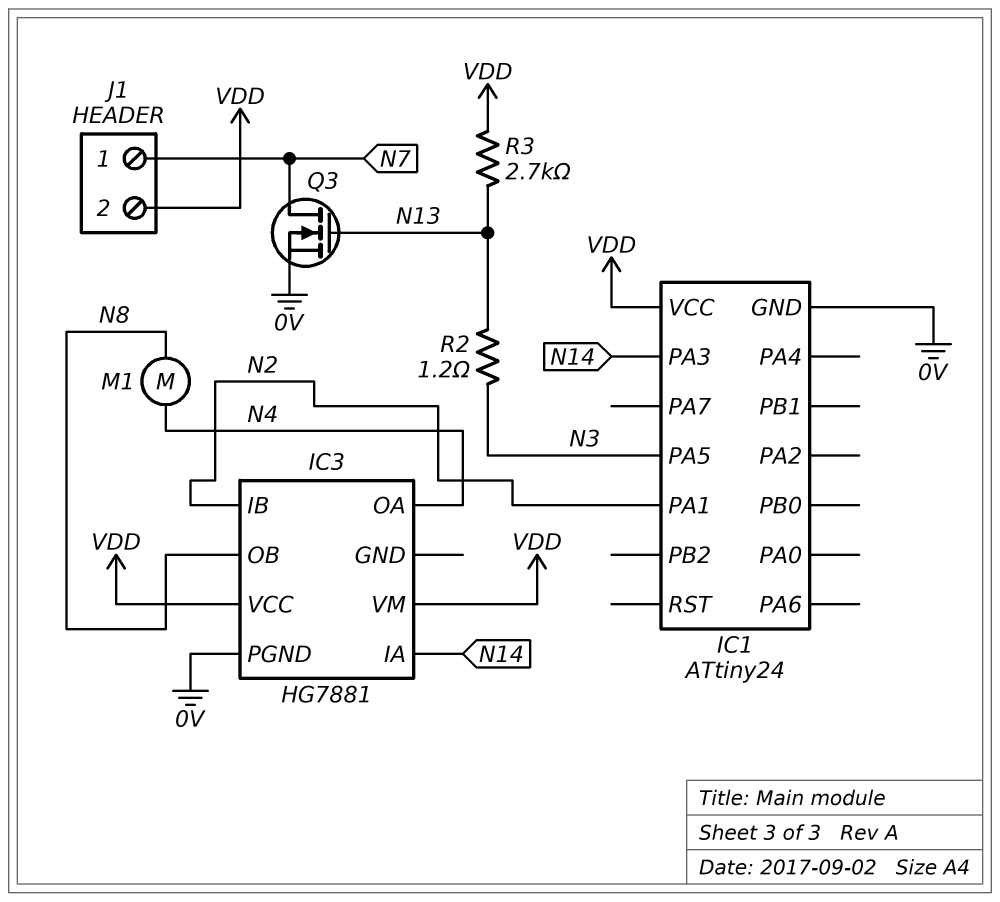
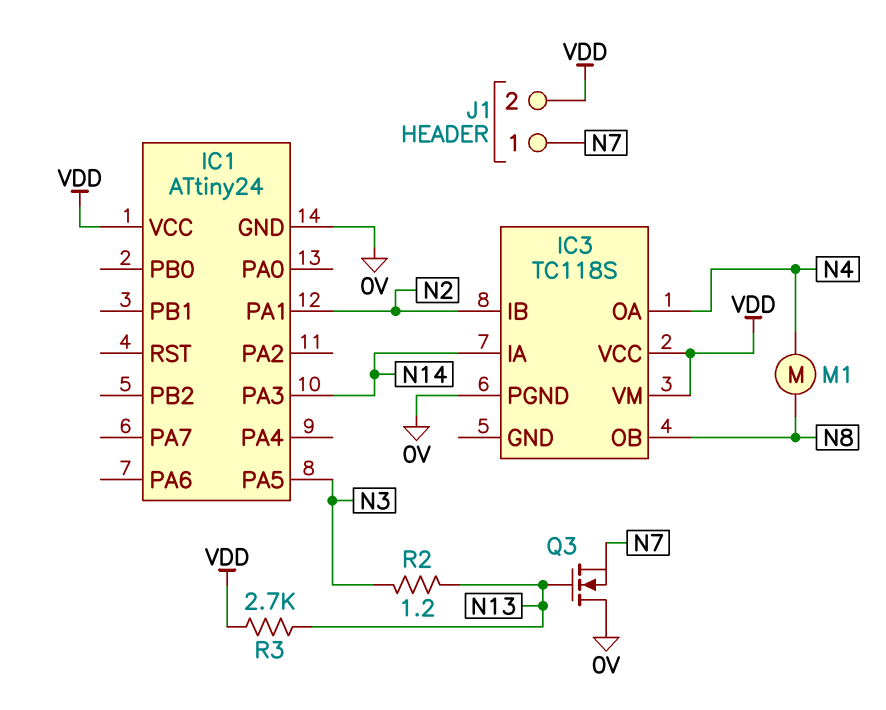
IC3: HG7881 -> TC118S
Q3: NMOS (G N13, D N7, S 0V) -> NMOS (G N13, D 0V, S N7)

